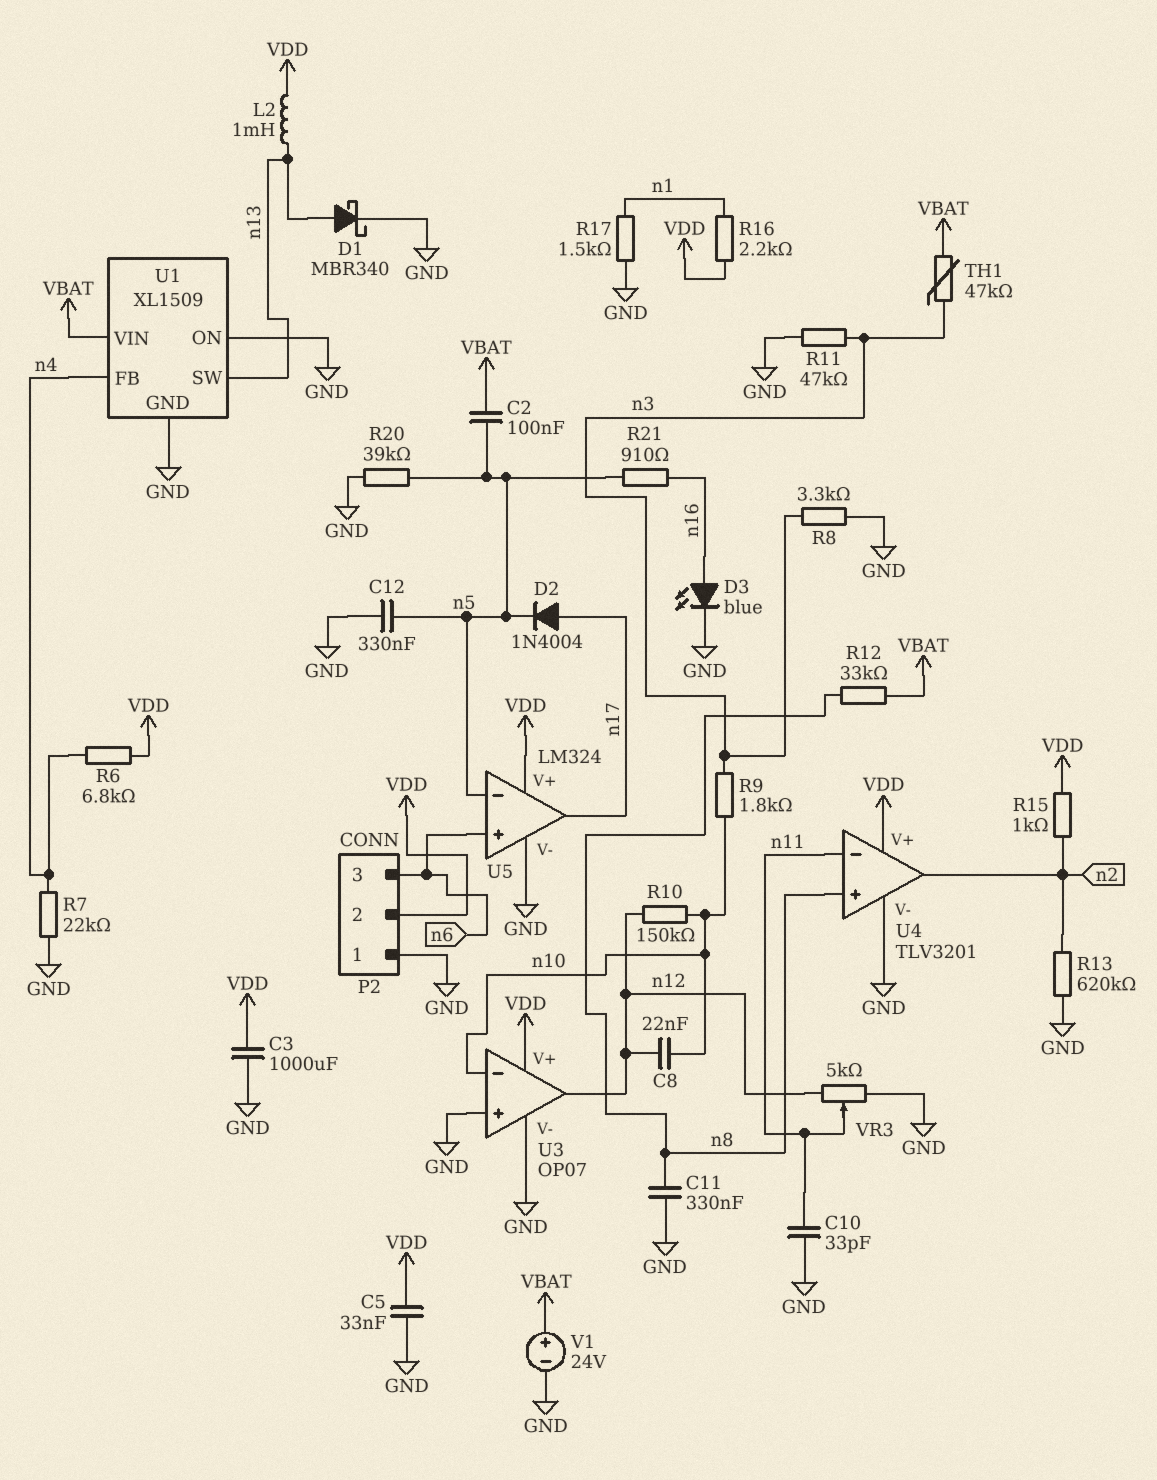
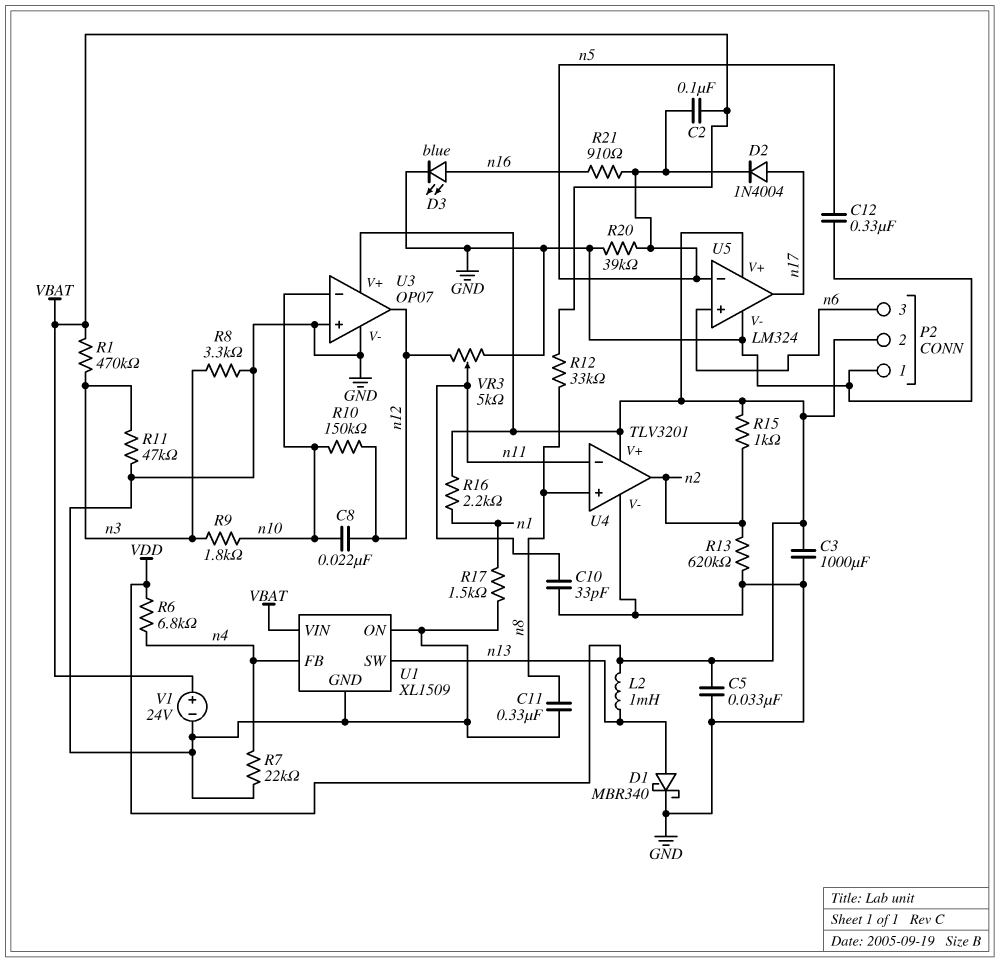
R1: none -> 470k (VBAT, n3)
TH1: 47k (VBAT, n3) -> none

